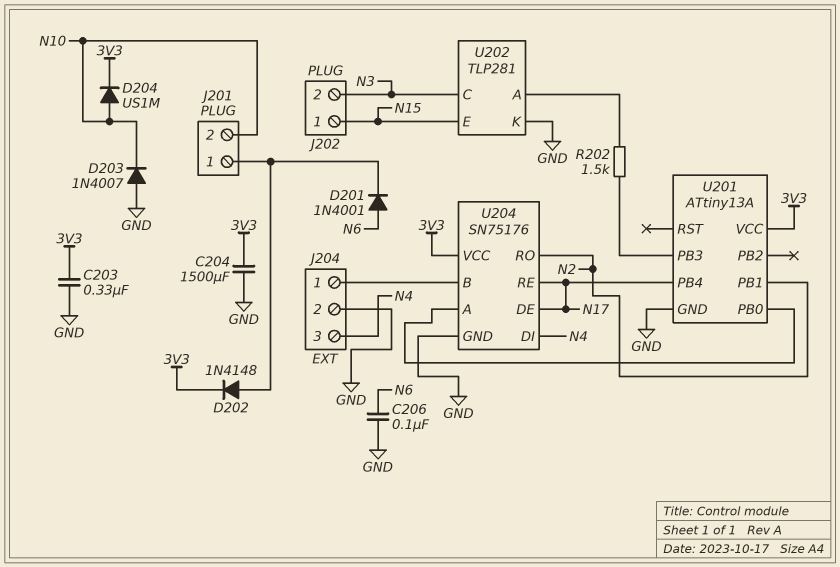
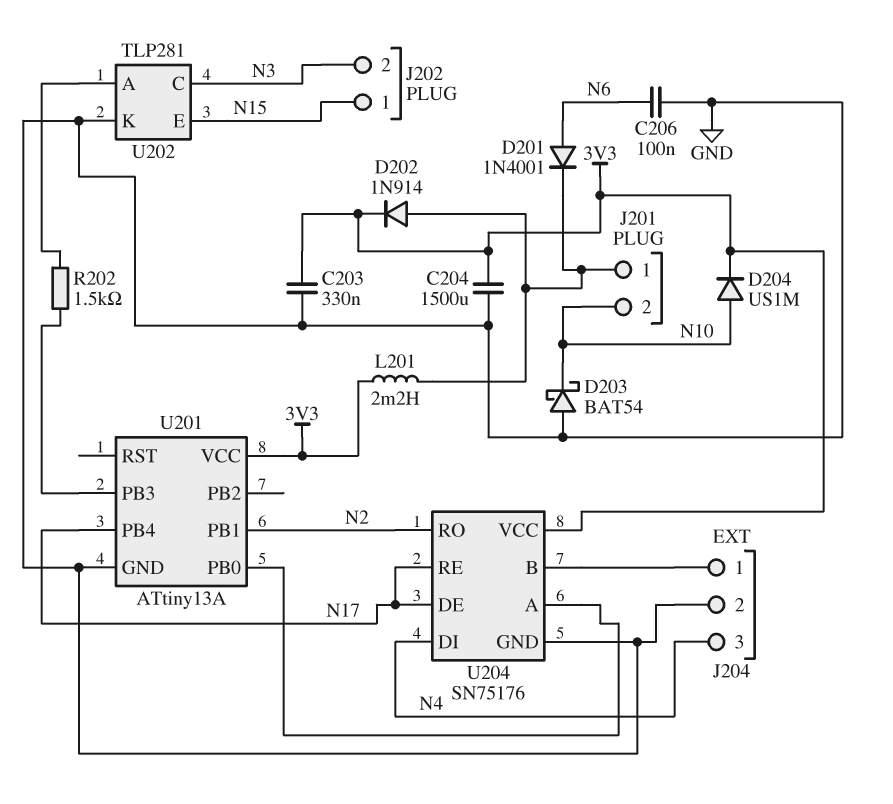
D202: diode 1N4148 (A J201/1, K 3V3) -> diode 1N914 (A J201/1, K 3V3)
D203: diode 1N4007 (A GND, K N10) -> schottky BAT54 (A GND, K N10)
L201: none -> 2.2mH (3V3, J201/1)

